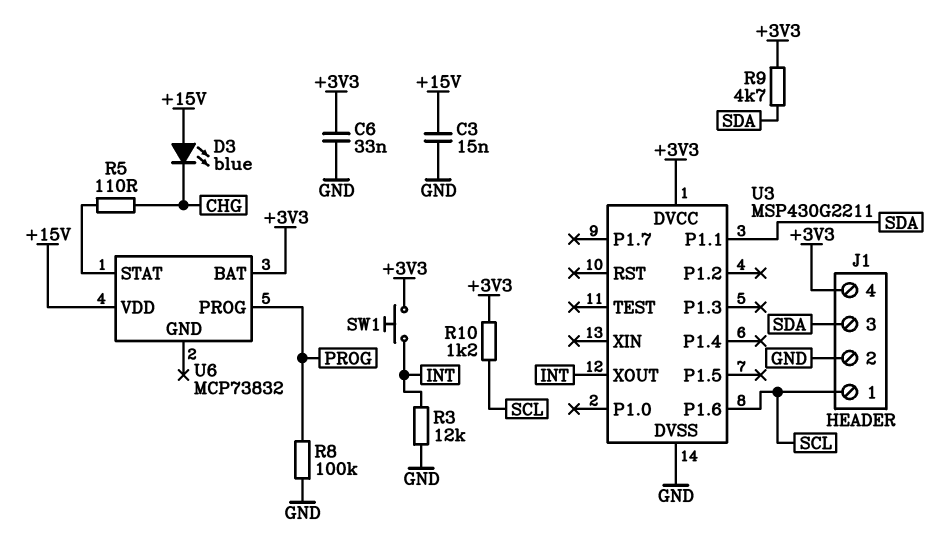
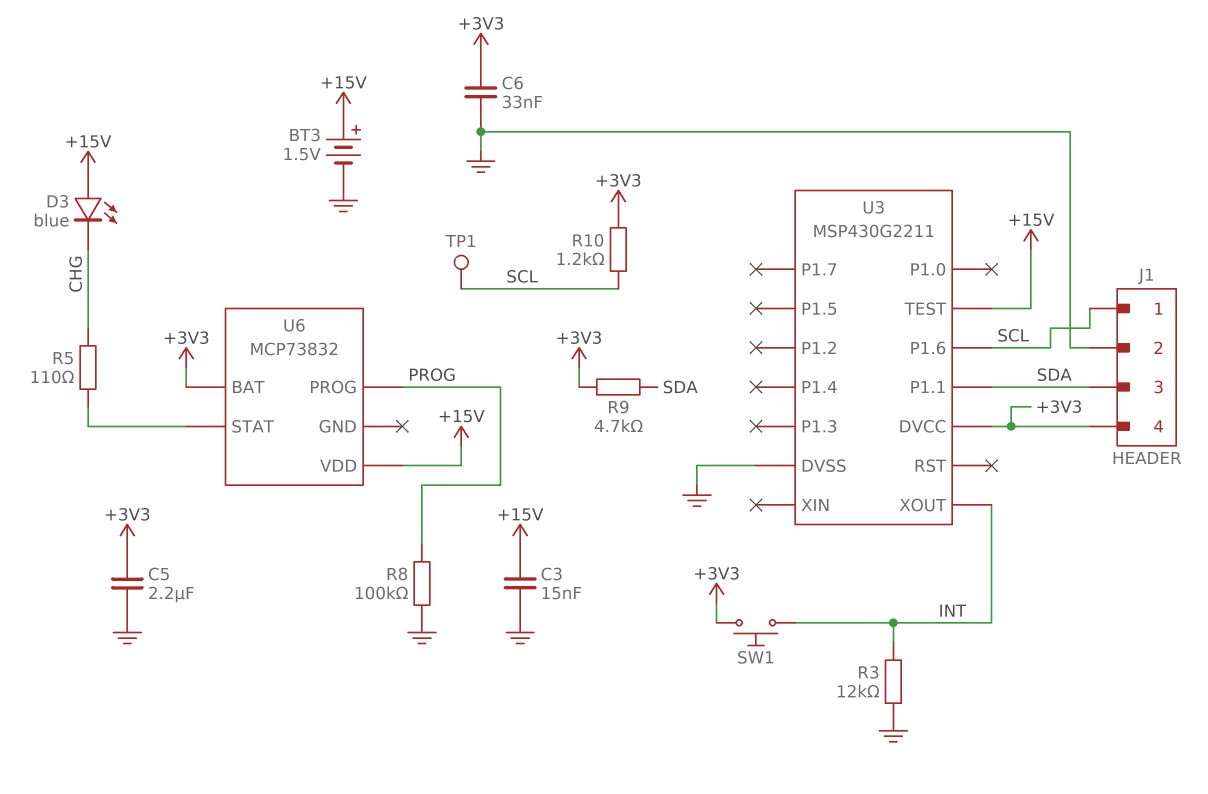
BT3: none -> 1.5V (plus +15V, minus GND)
C5: none -> 2.2uF (+3V3, GND)
TP1: none -> test point (SCL)
U3 pin TEST: none -> +15V

